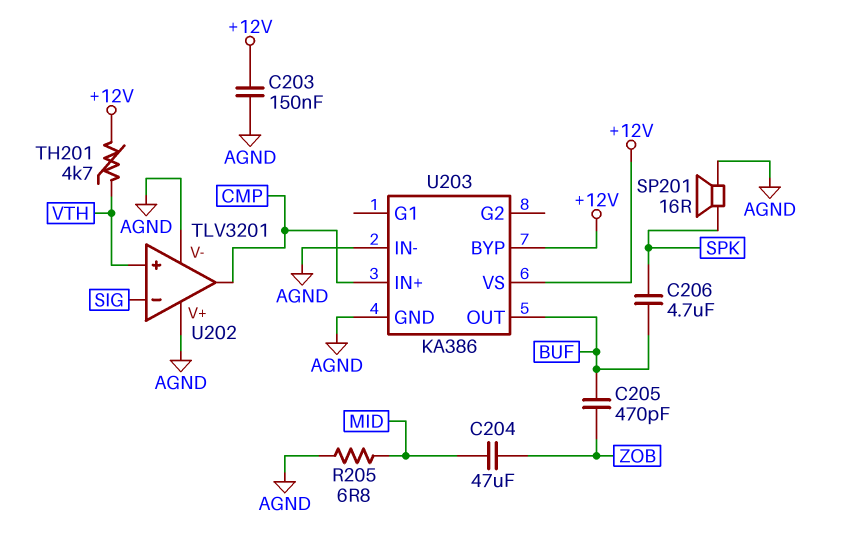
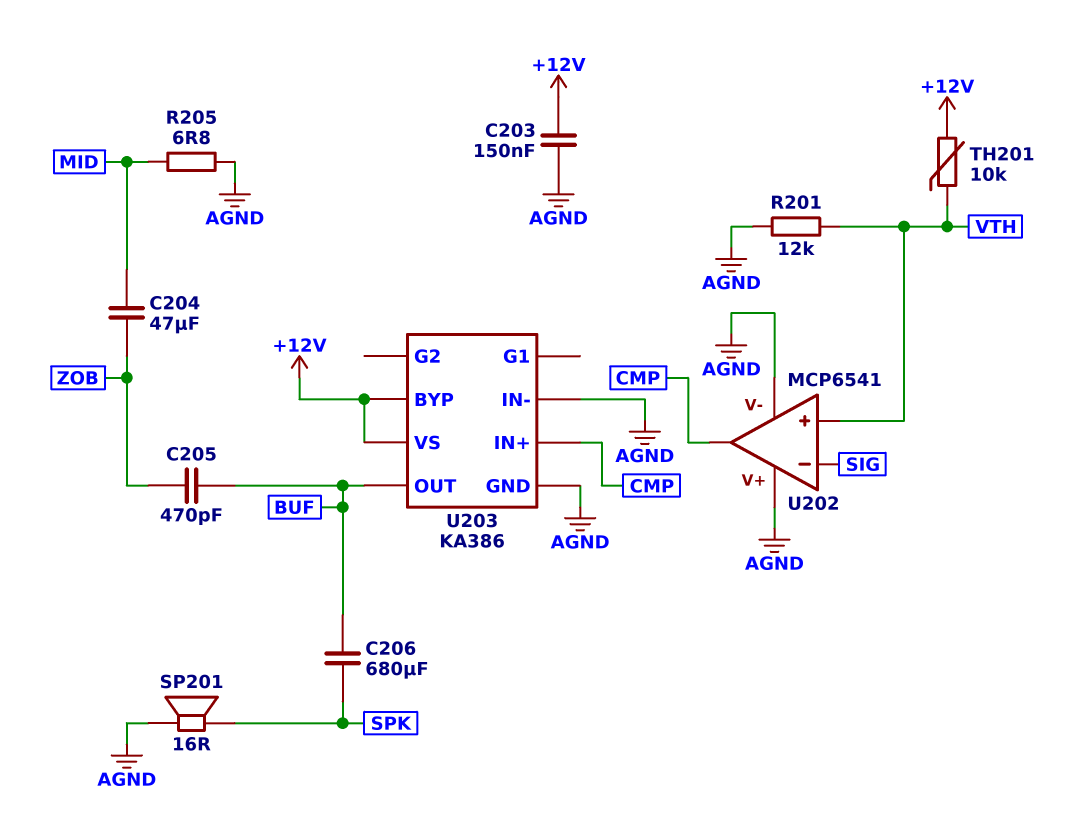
C206: 4.7uF (BUF, SPK) -> 680uF (BUF, SPK)
R201: none -> 12k (AGND, VTH)
TH201: 4.7k (+12V, VTH) -> 10k (+12V, VTH)
U202: TLV3201 -> MCP6541

